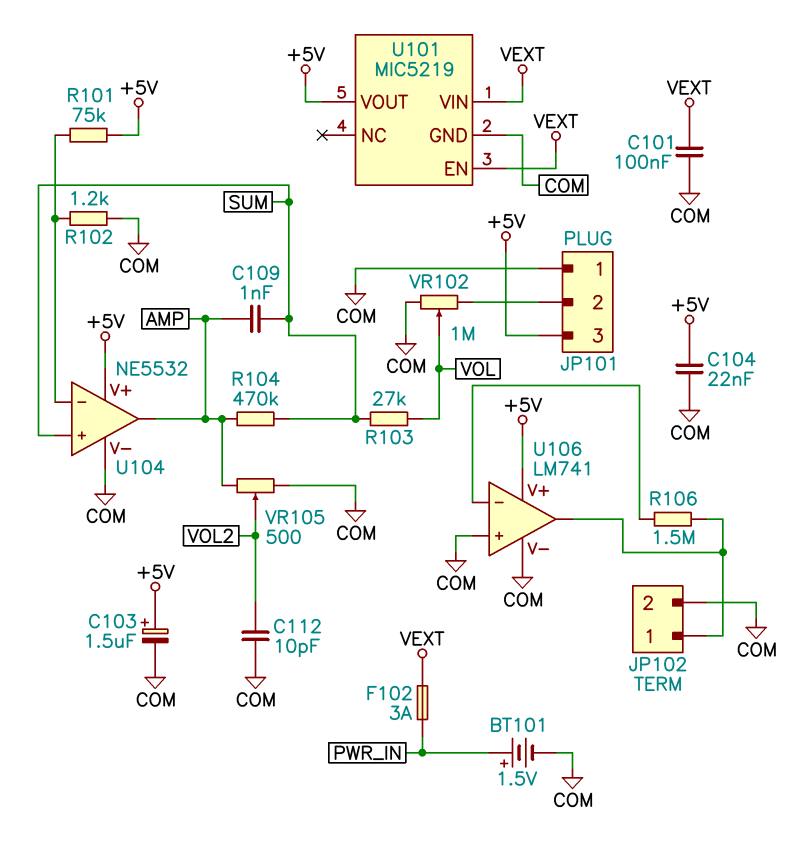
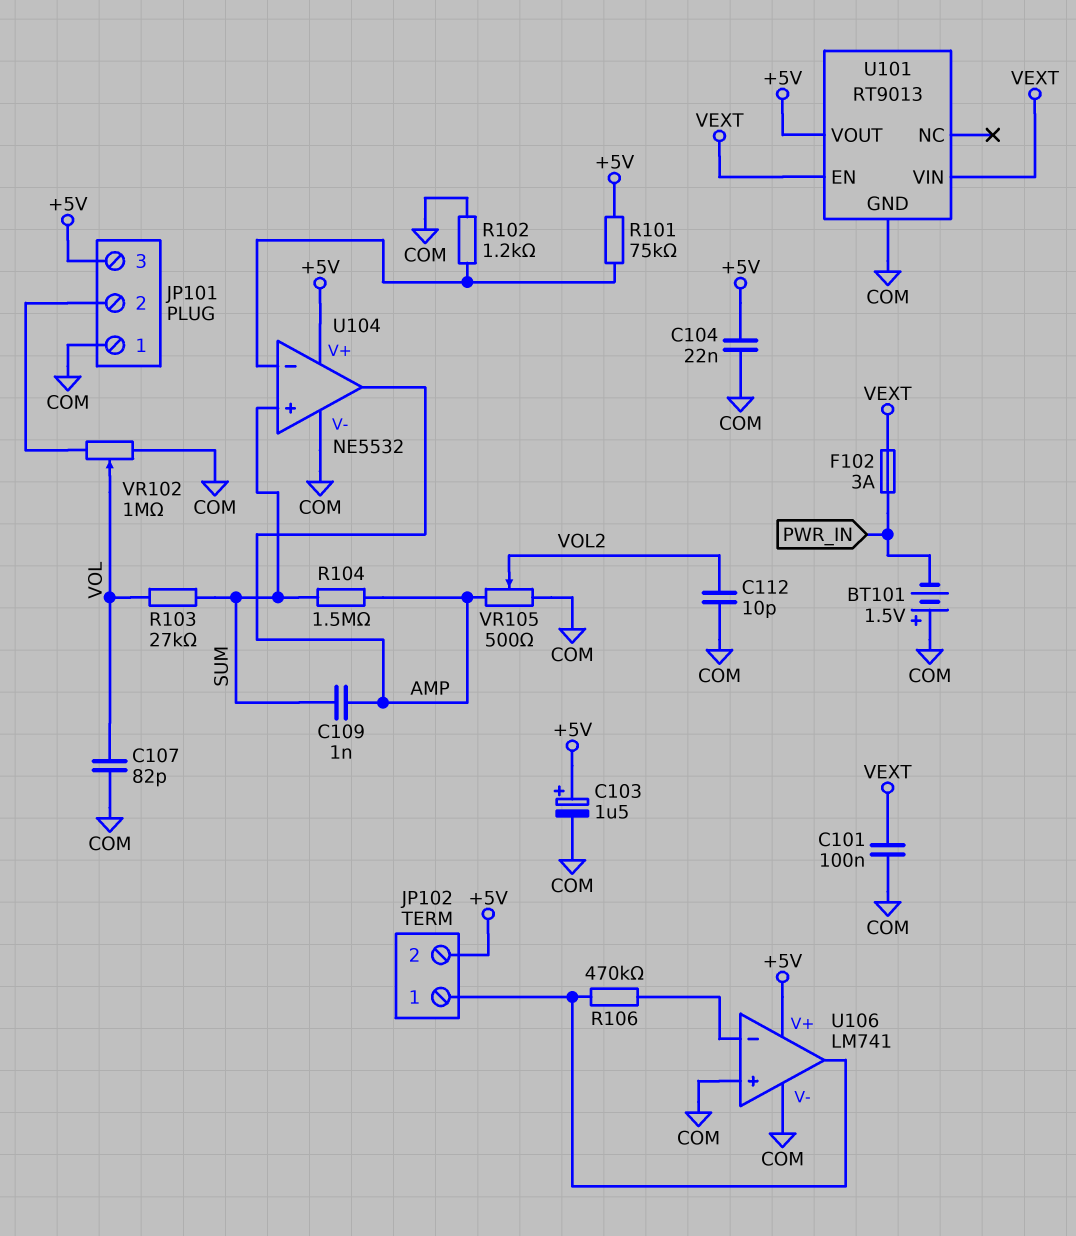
BT101: 1.5V (plus PWR_IN, minus COM) -> 1.5V (plus COM, minus PWR_IN)
C107: none -> 82pF (COM, VOL)
JP102 pin 2: COM -> +5V
R104: 470k (AMP, SUM) -> 1.5M (AMP, SUM)
R106: 1.5M (JP102/1, U106/in-) -> 470k (JP102/1, U106/in-)
U101: MIC5219 -> RT9013

